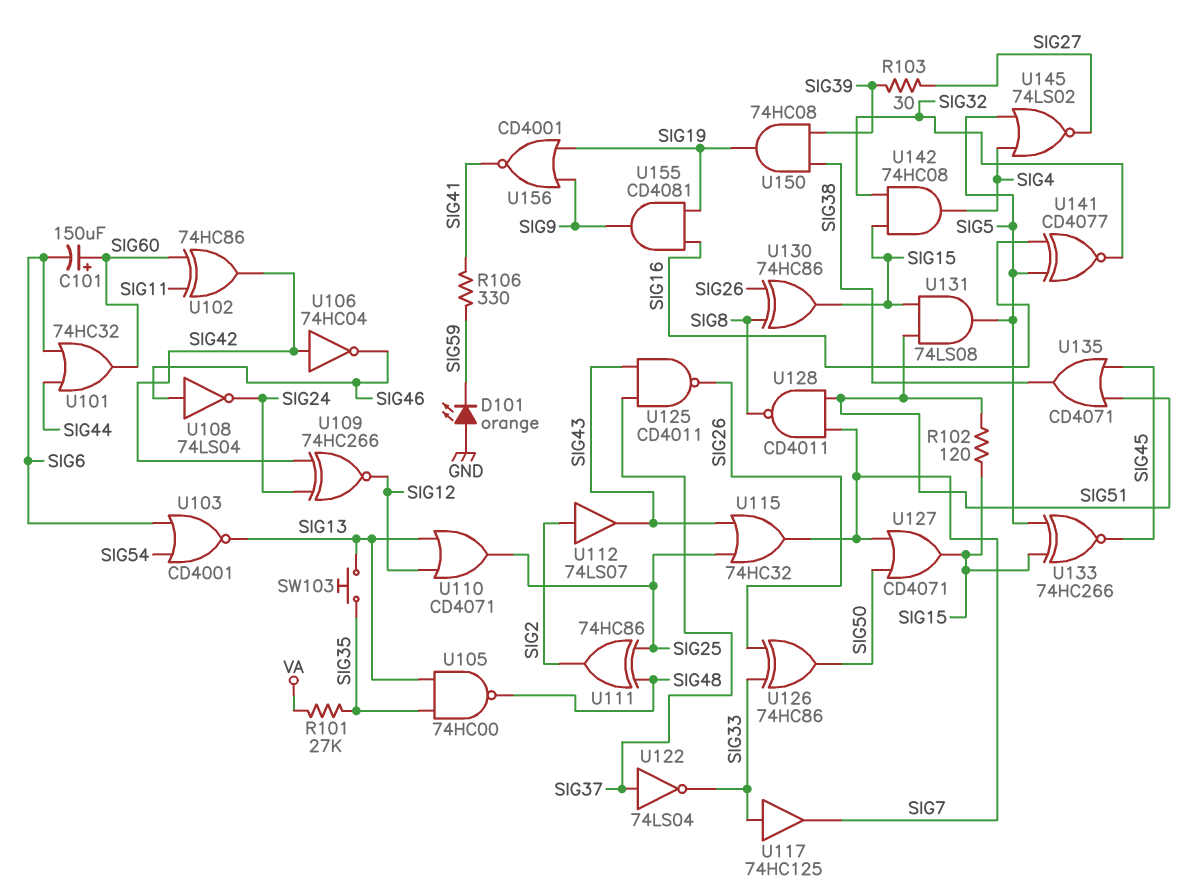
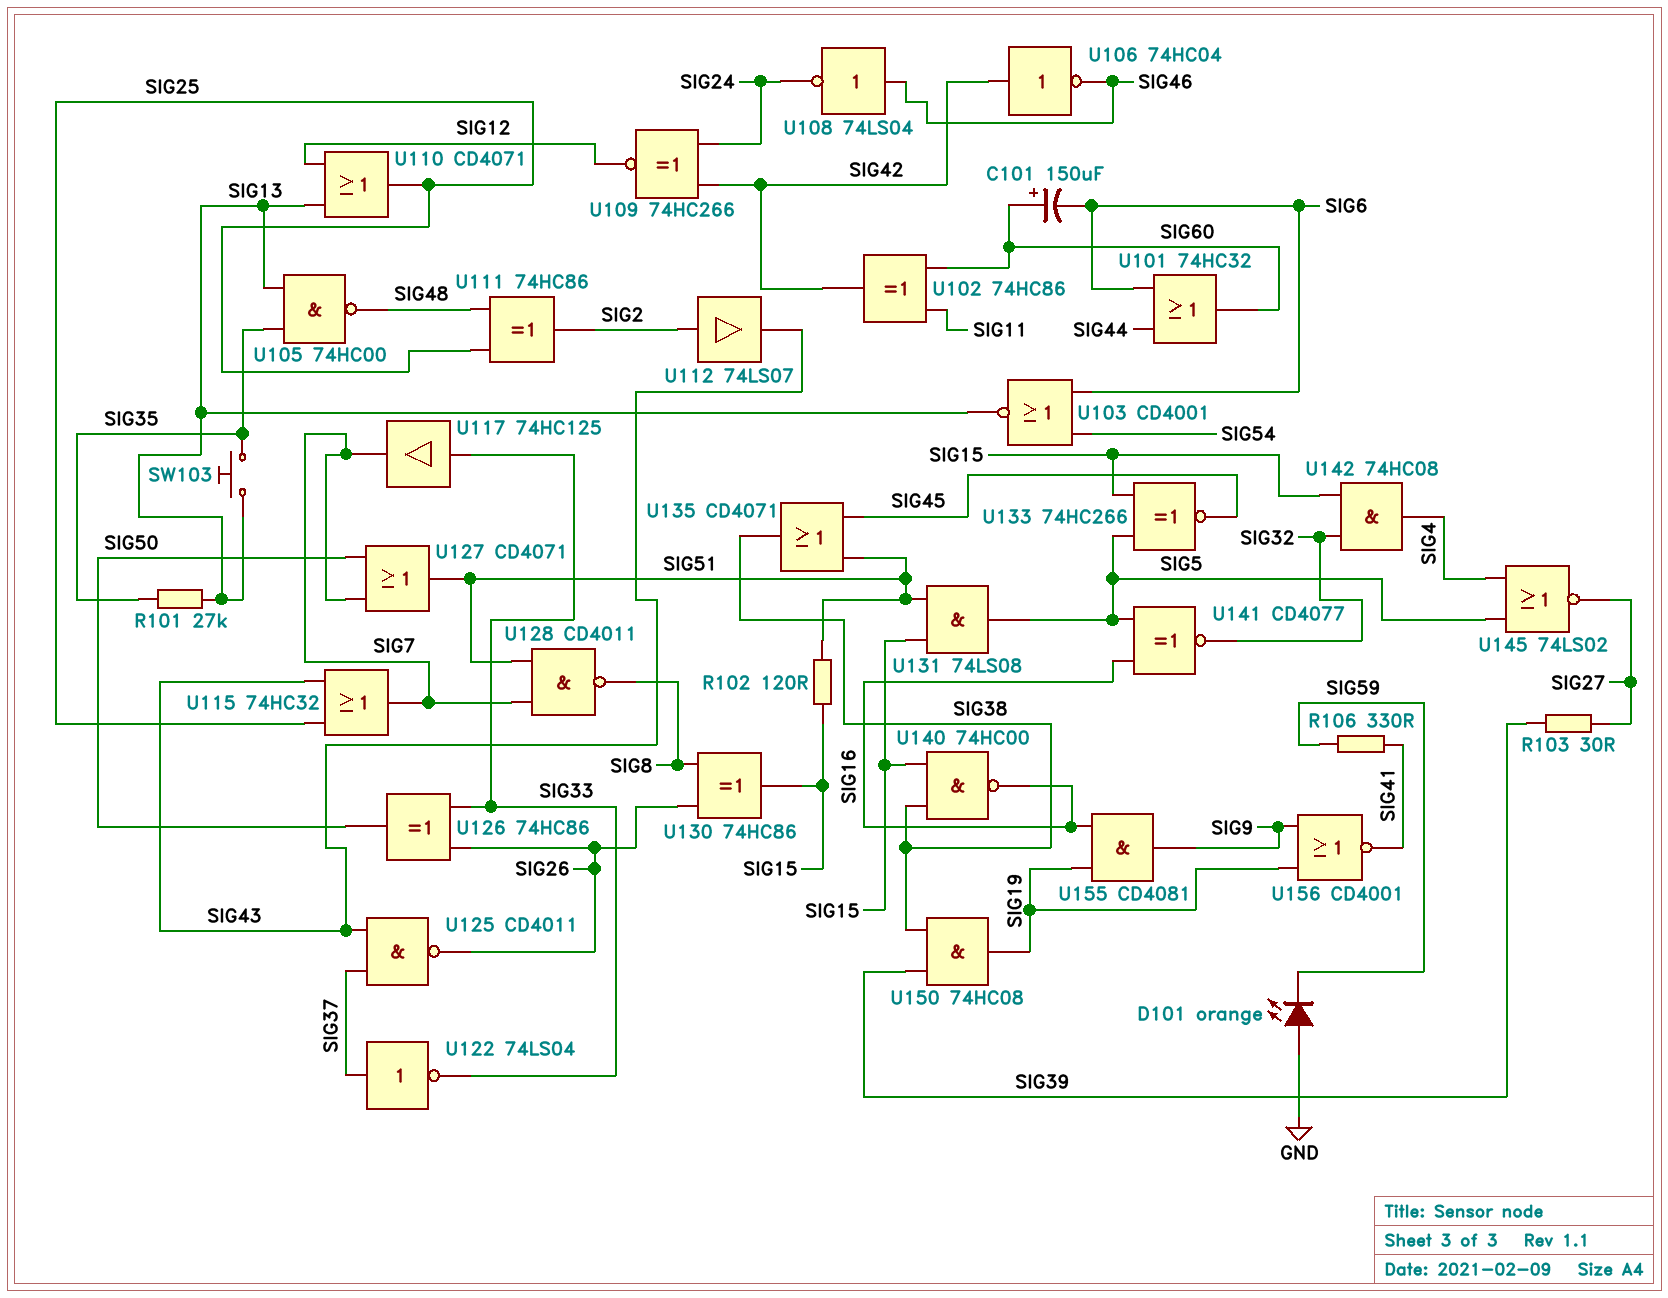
R101: 27k (SIG35, VA) -> 27k (SIG13, SIG35)
U127: OR CD4071 (in SIG7, in SIG50, out SIG15) -> OR CD4071 (in SIG7, in SIG50, out SIG51)
U140: none -> NAND 74HC00 (in SIG15, in SIG38, out SIG16)

